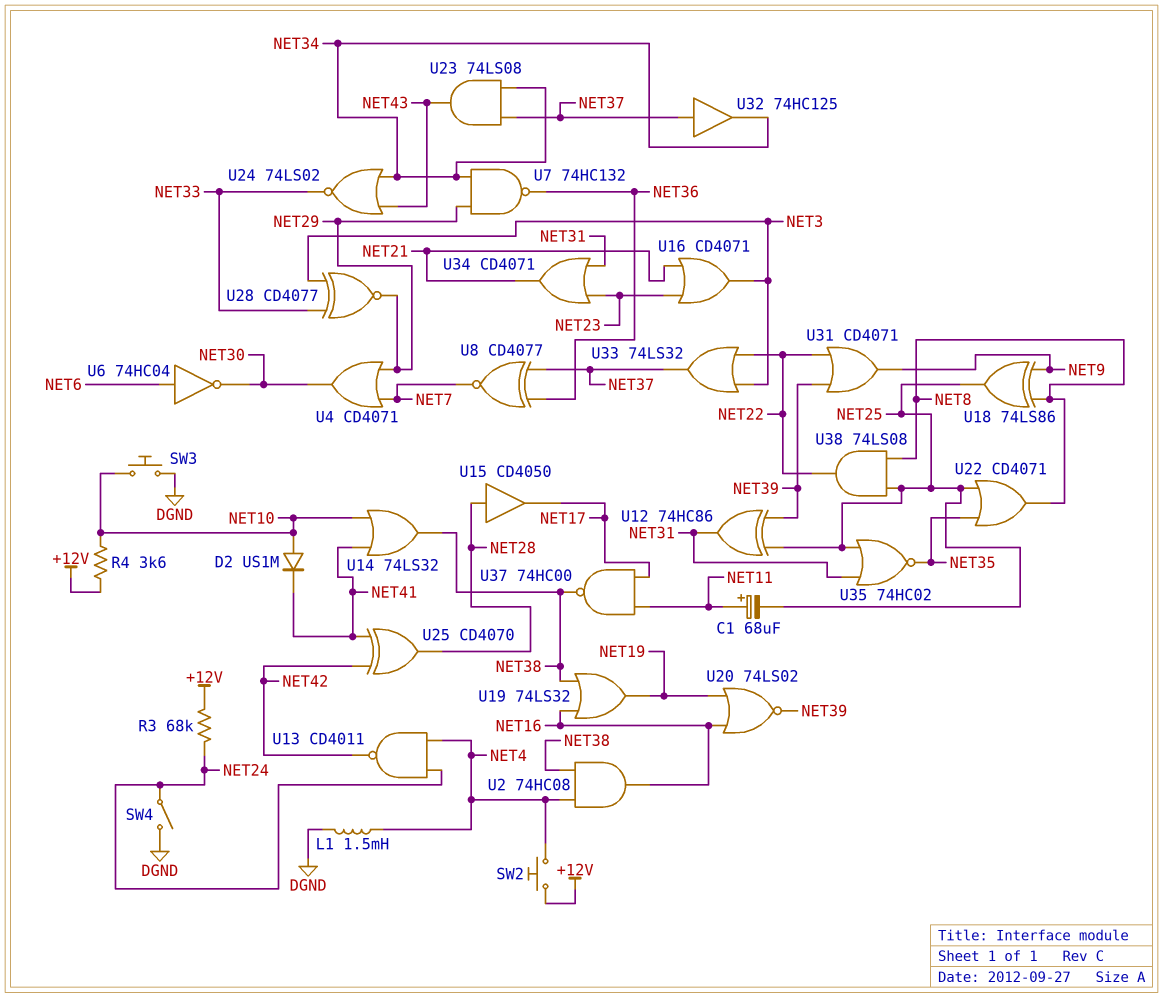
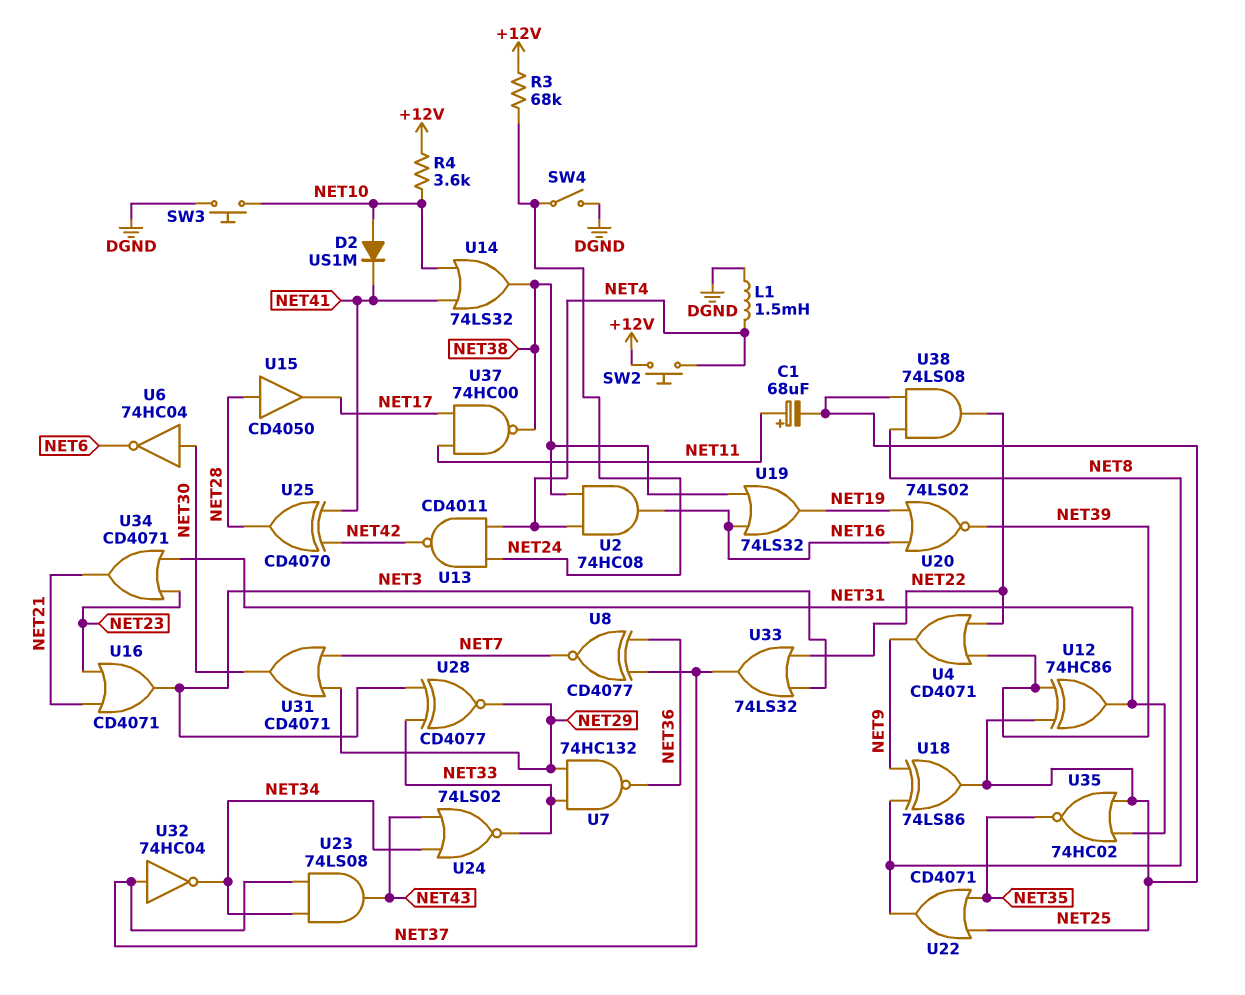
U4: OR CD4071 (in NET7, in NET29, out NET30) -> OR CD4071 (in NET22, in NET39, out NET9)
U6: NOT 74HC04 (in NET6, out NET30) -> NOT 74HC04 (in NET30, out NET6)
U7: NAND 74HC132 (in NET29, in NET34, out NET36) -> NAND 74HC132 (in NET29, in NET33, out NET36)
U31: OR CD4071 (in NET22, in NET39, out NET9) -> OR CD4071 (in NET7, in NET29, out NET30)
U32: buffer 74HC125 (in NET37, out NET34) -> NOT 74HC04 (in NET37, out NET34)

